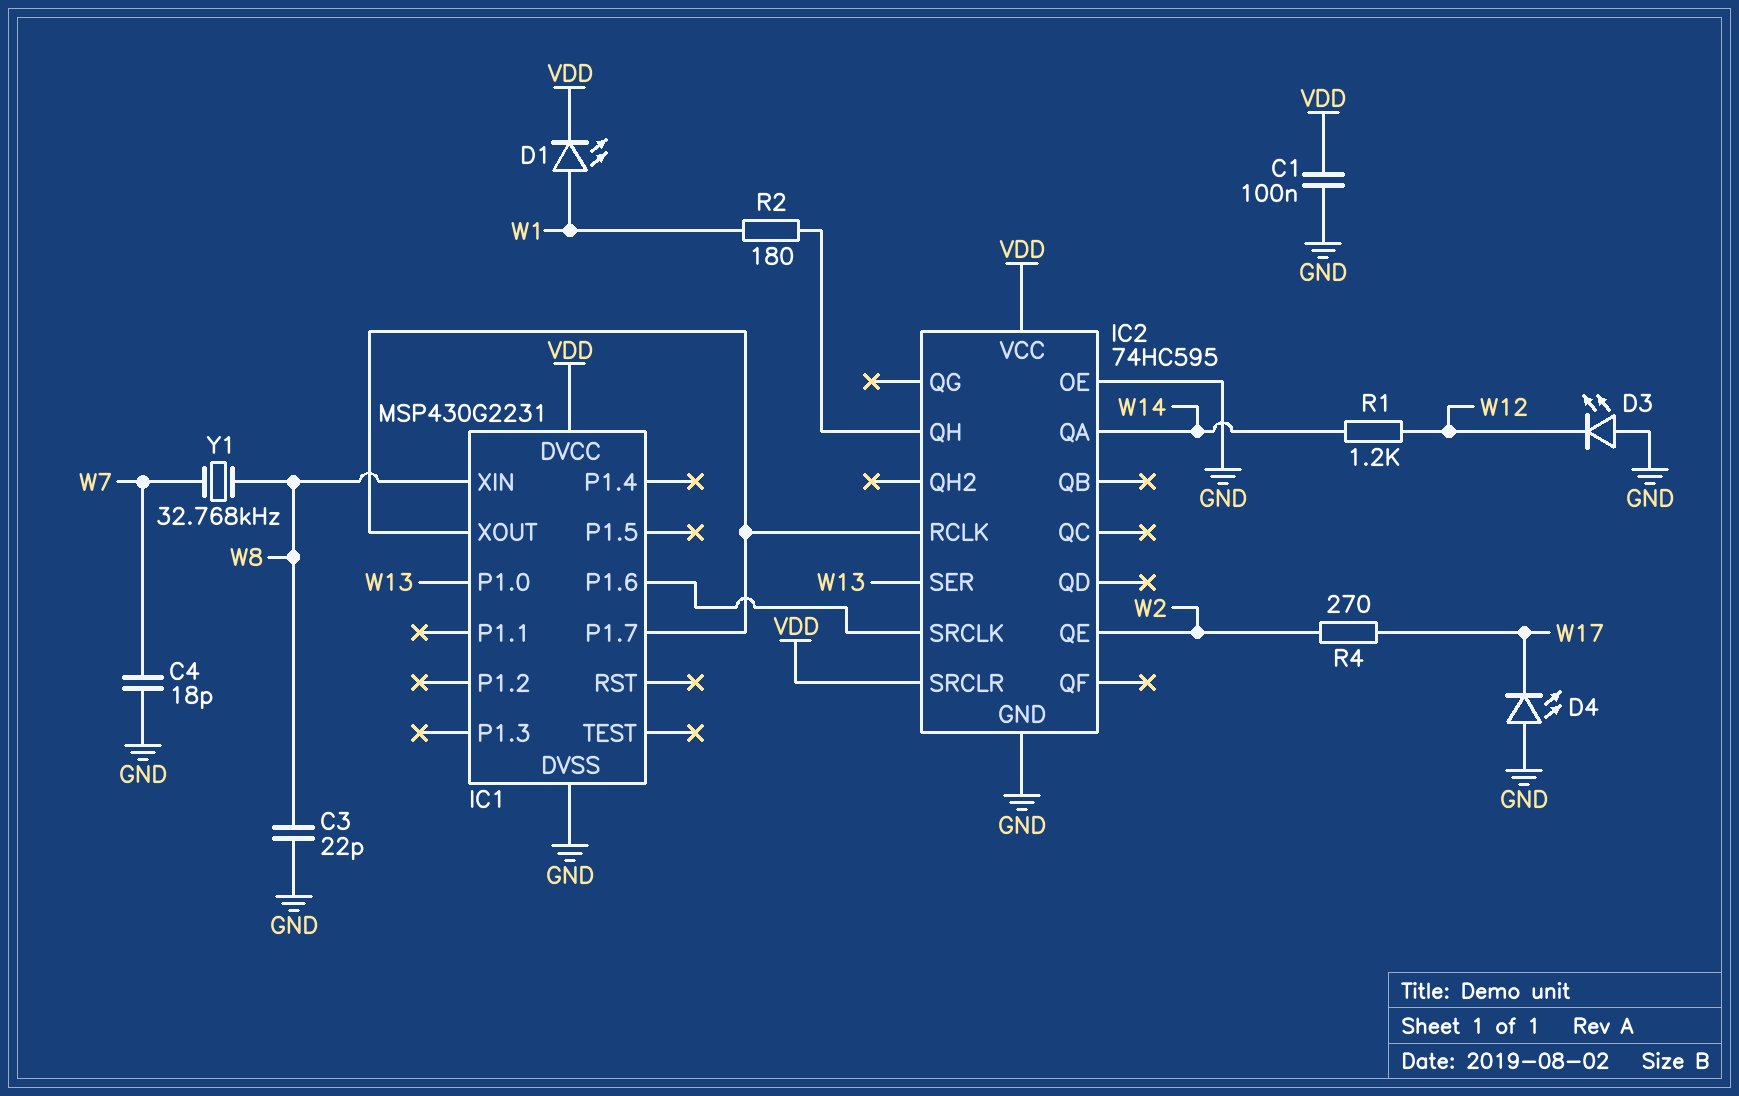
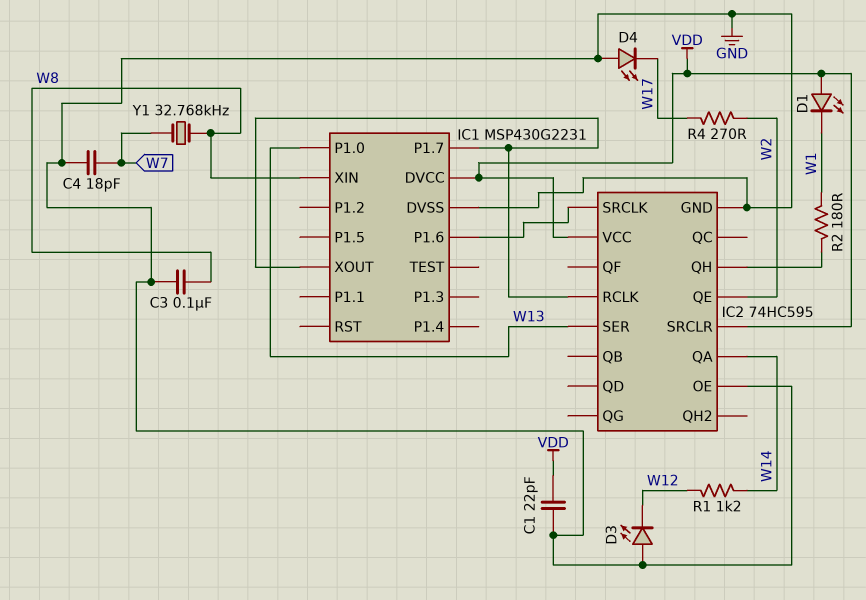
C1: 100nF (GND, VDD) -> 22pF (GND, VDD)
C3: 22pF (GND, W8) -> 100nF (GND, W8)
D1: LED (A W1, K VDD) -> LED (A VDD, K W1)

